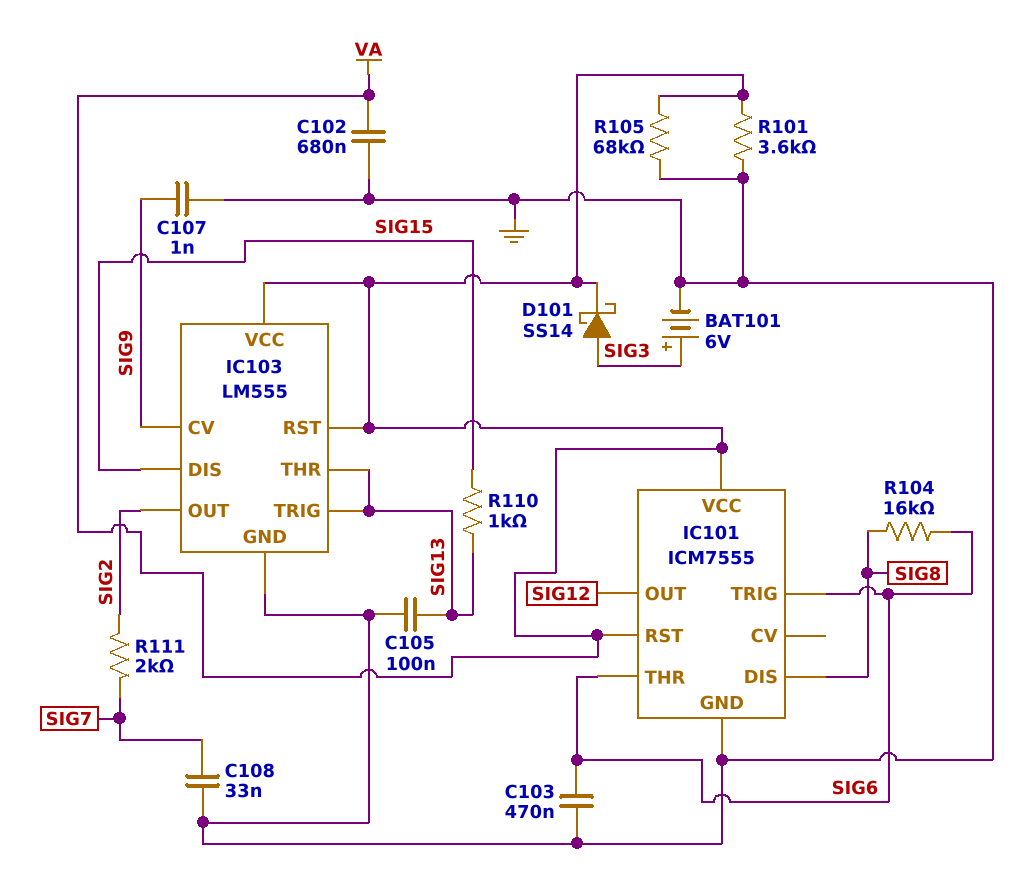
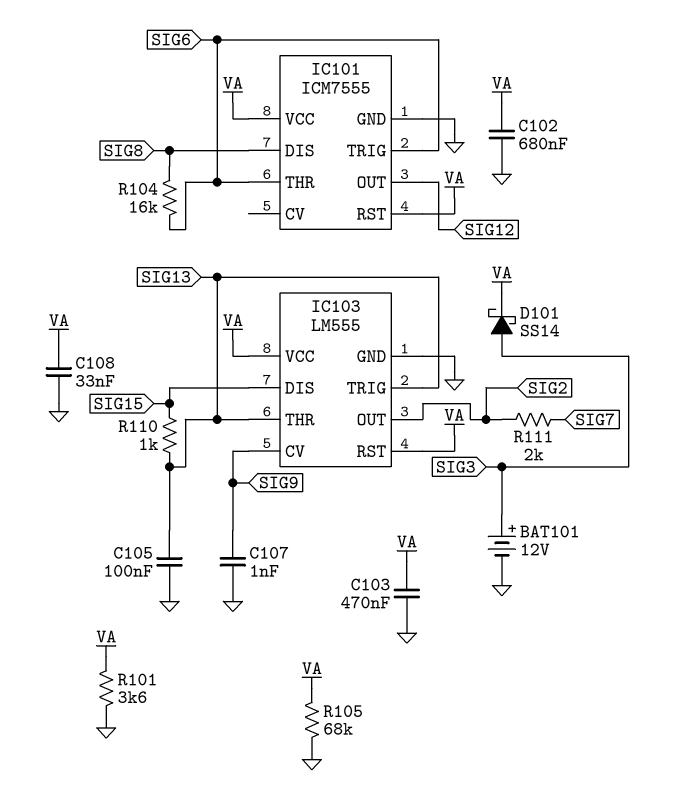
BAT101: 6V (plus SIG3, minus GND) -> 12V (plus SIG3, minus GND)
C103: 470nF (GND, SIG6) -> 470nF (GND, VA)
C108: 33nF (GND, SIG7) -> 33nF (GND, VA)

